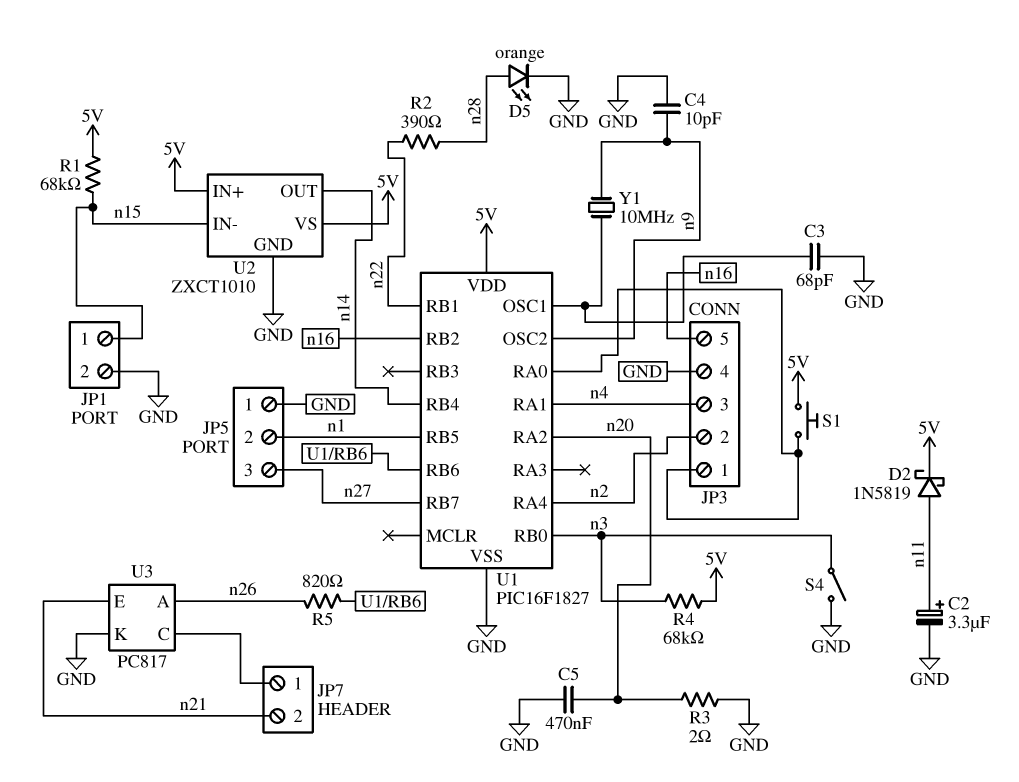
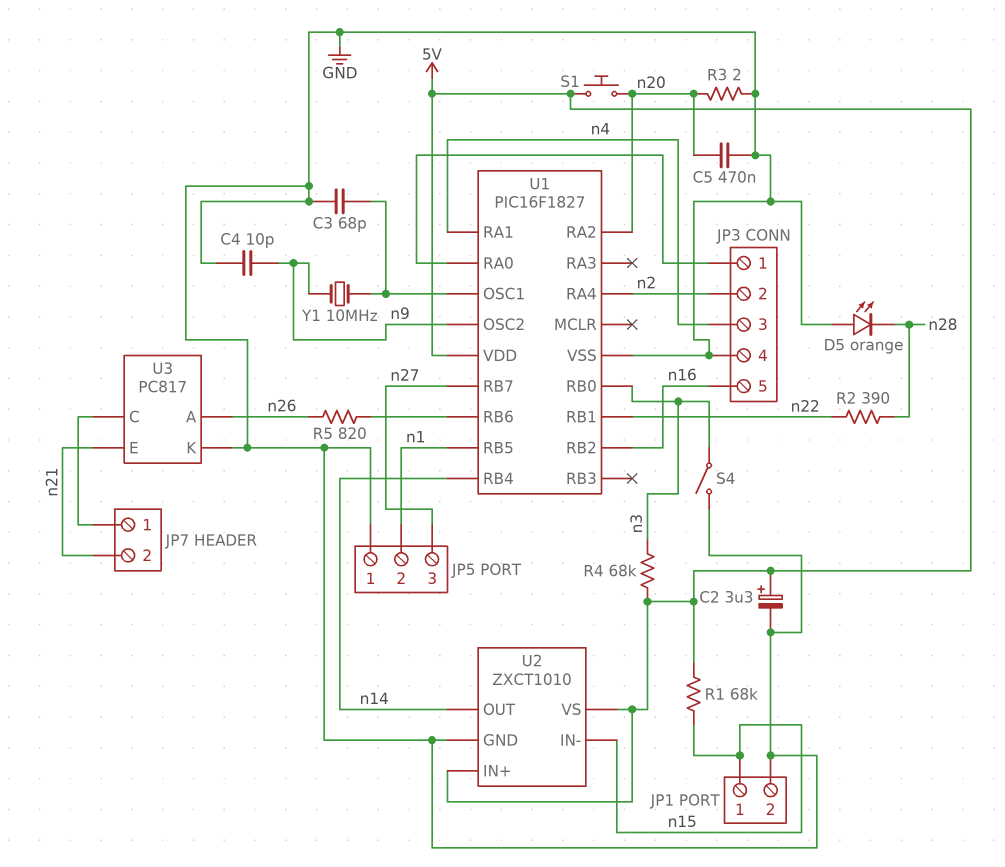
C2: 3.3uF (plus n11, minus GND) -> 3.3uF (plus 5V, minus GND)
D2: schottky 1N5819 (A n11, K 5V) -> none
D5: LED orange (A n28, K GND) -> LED orange (A GND, K n28)
S1: button (5V, JP3/1) -> button (5V, n20)

